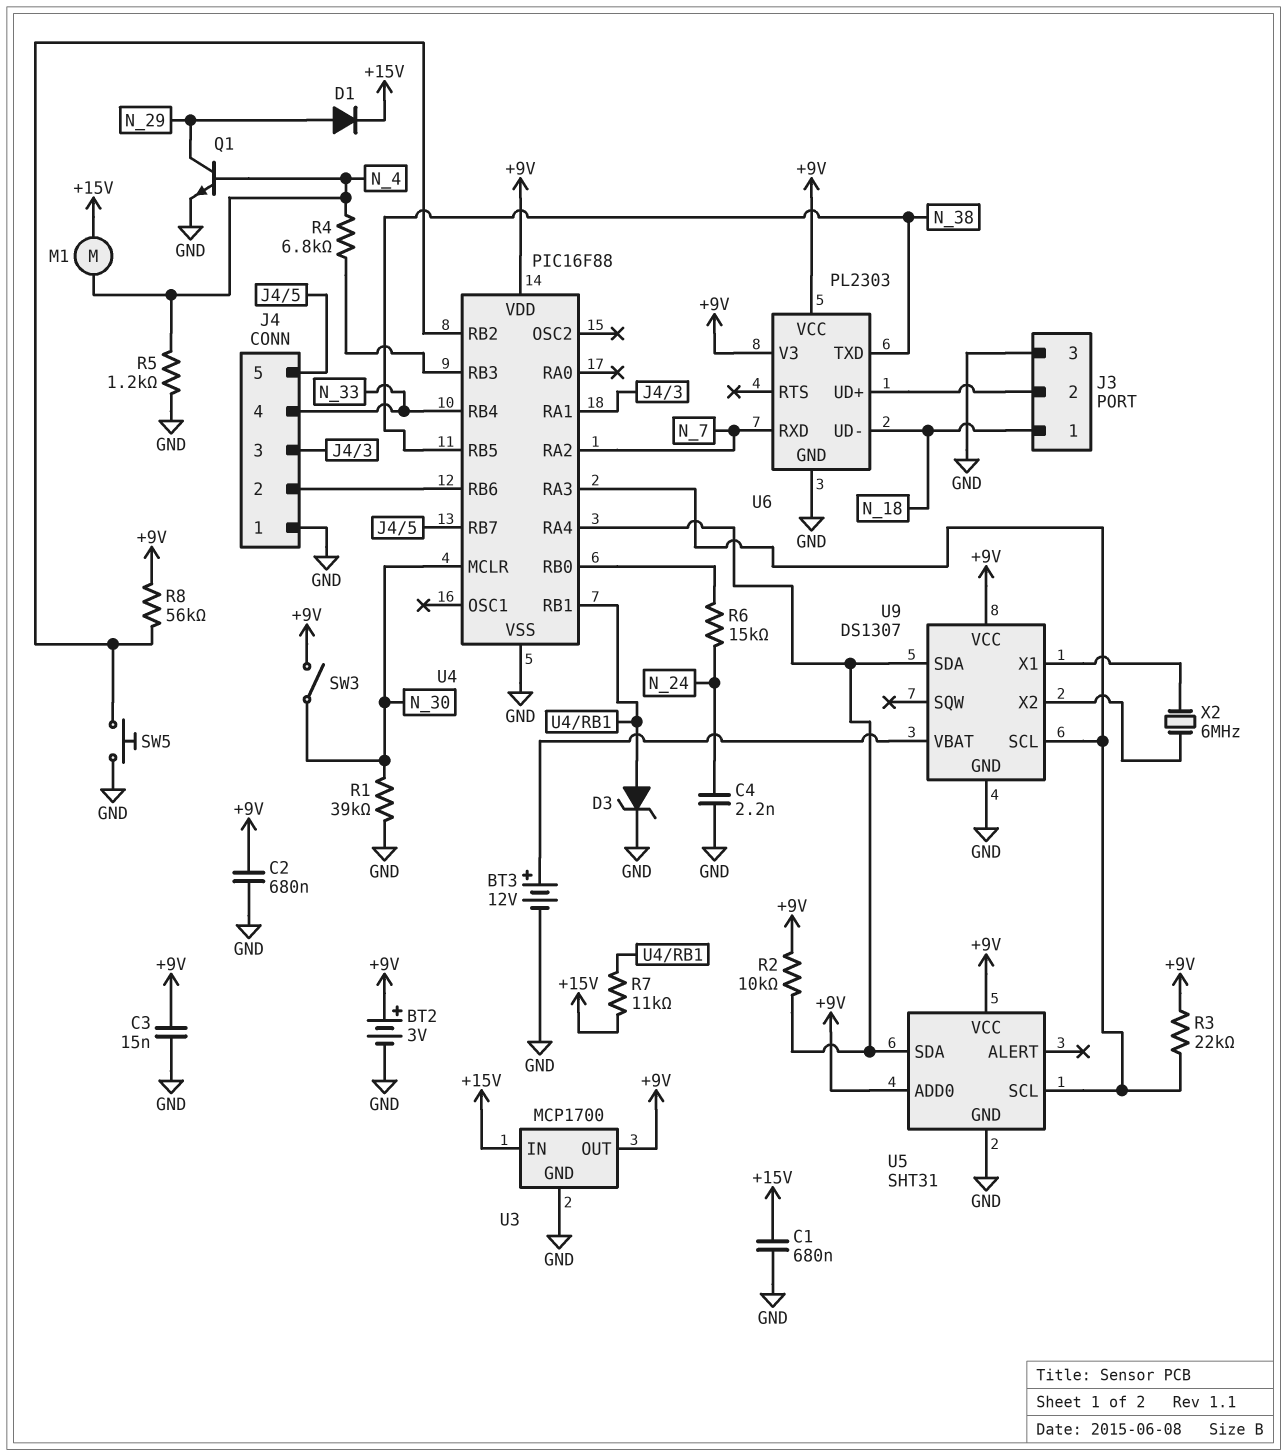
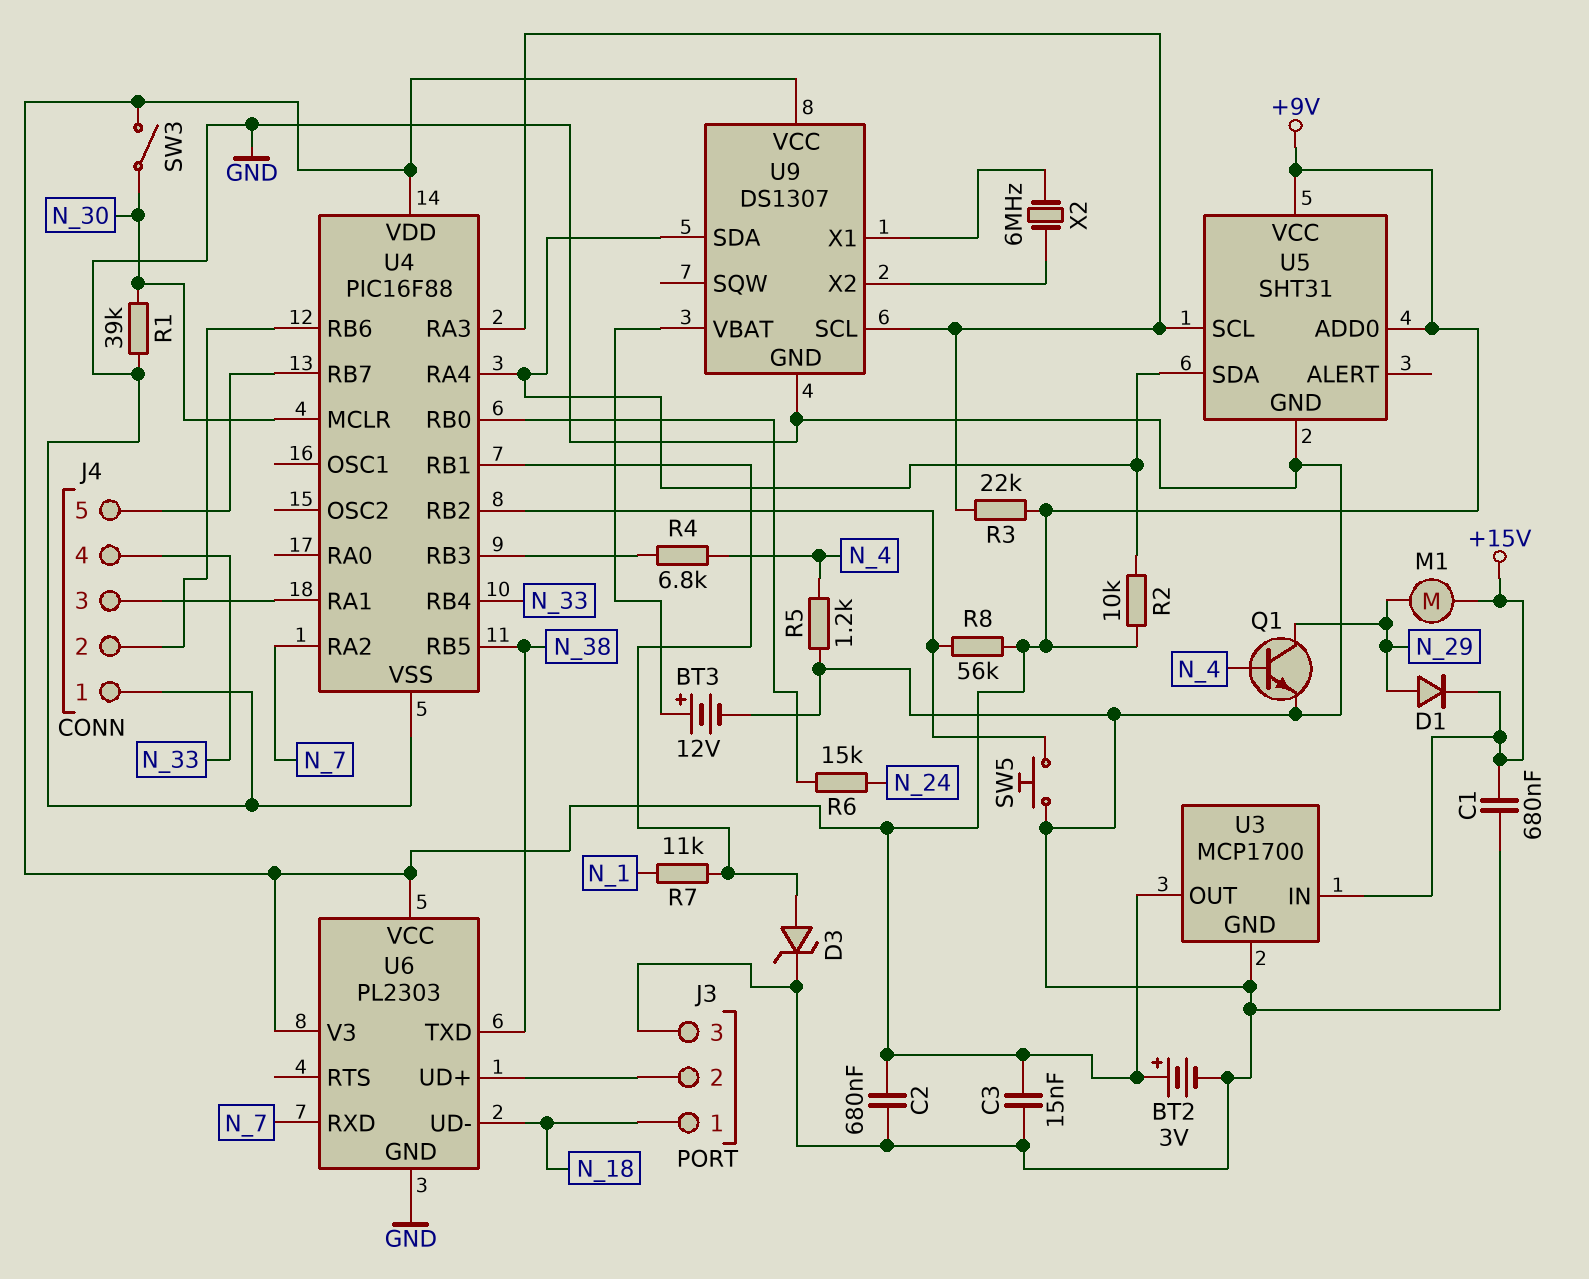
C4: 2.2nF (GND, N_24) -> none
M1: motor (+15V, N_4) -> motor (+15V, N_29)
R7: 11k (+15V, U4/RB1) -> 11k (N_1, U4/RB1)

